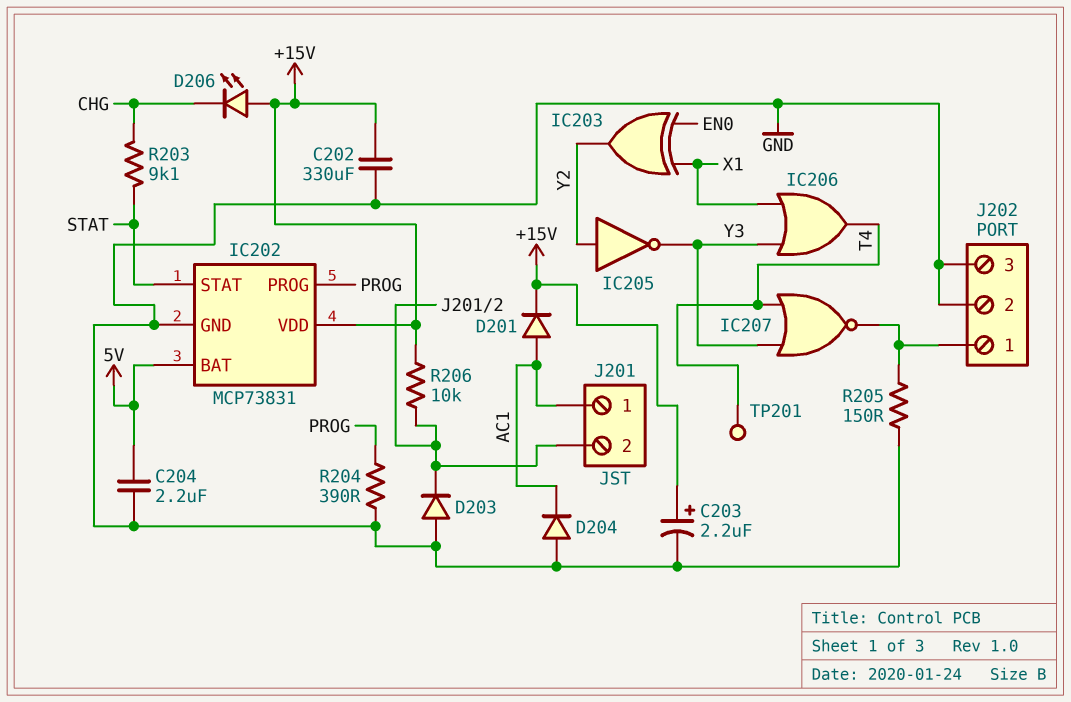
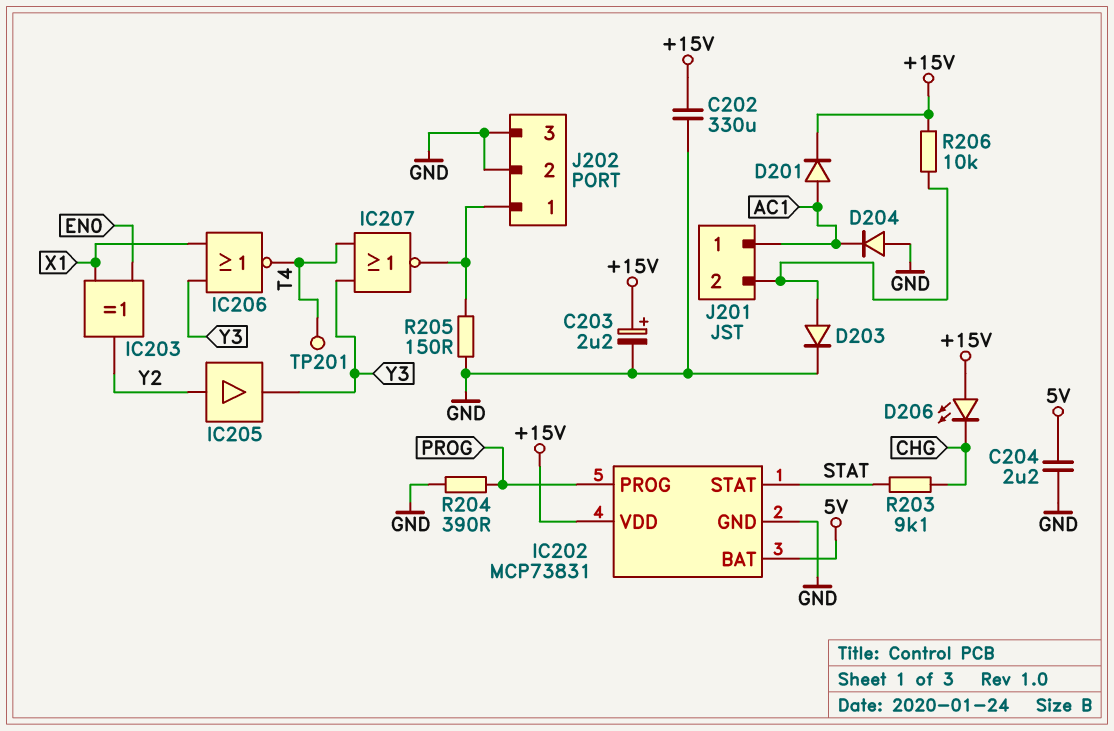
D203: diode (A GND, K J201/2) -> diode (A J201/2, K GND)
IC205: NOT (in Y2, out Y3) -> buffer (in Y2, out Y3)
IC206: OR (in X1, in Y3, out T4) -> NOR (in X1, in Y3, out T4)

